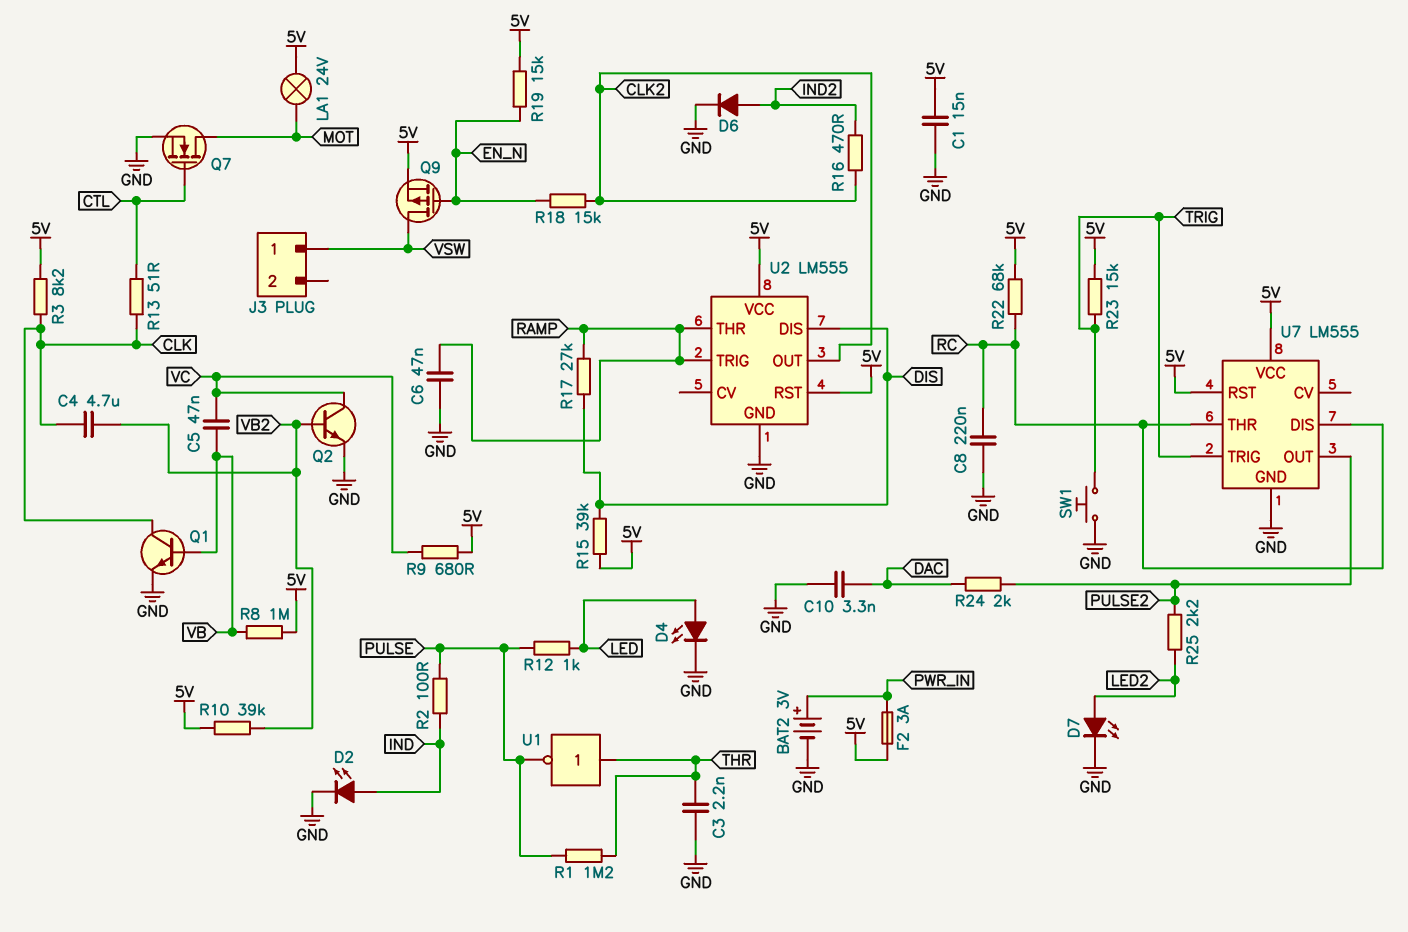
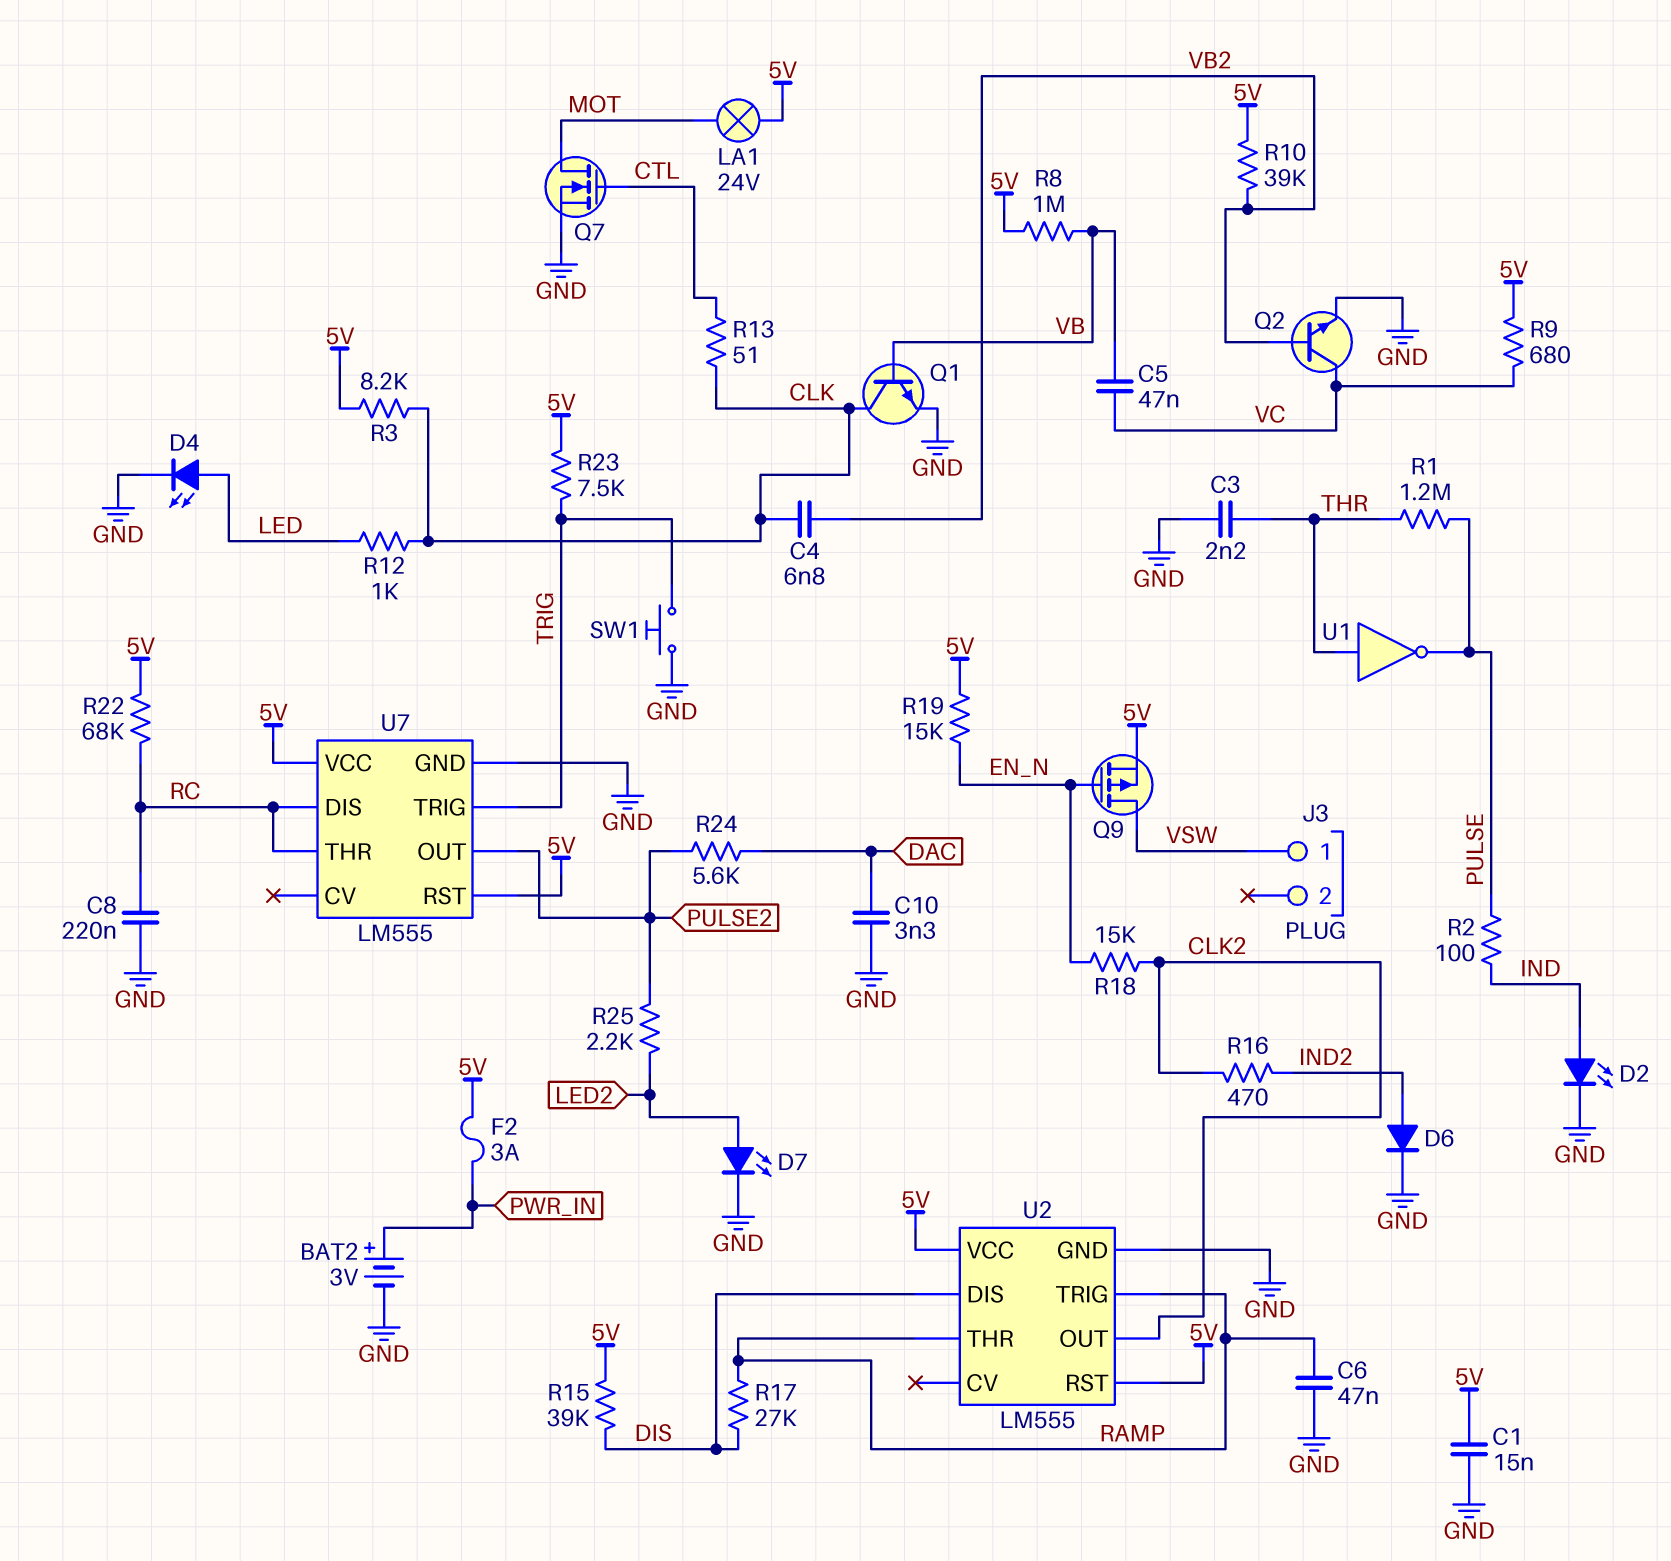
C4: 4.7uF (CLK, VB2) -> 6.8nF (CLK, VB2)
R12: 1k (LED, PULSE) -> 1k (CLK, LED)
R23: 15k (5V, TRIG) -> 7.5k (5V, TRIG)
R24: 2k (DAC, PULSE2) -> 5.6k (DAC, PULSE2)

